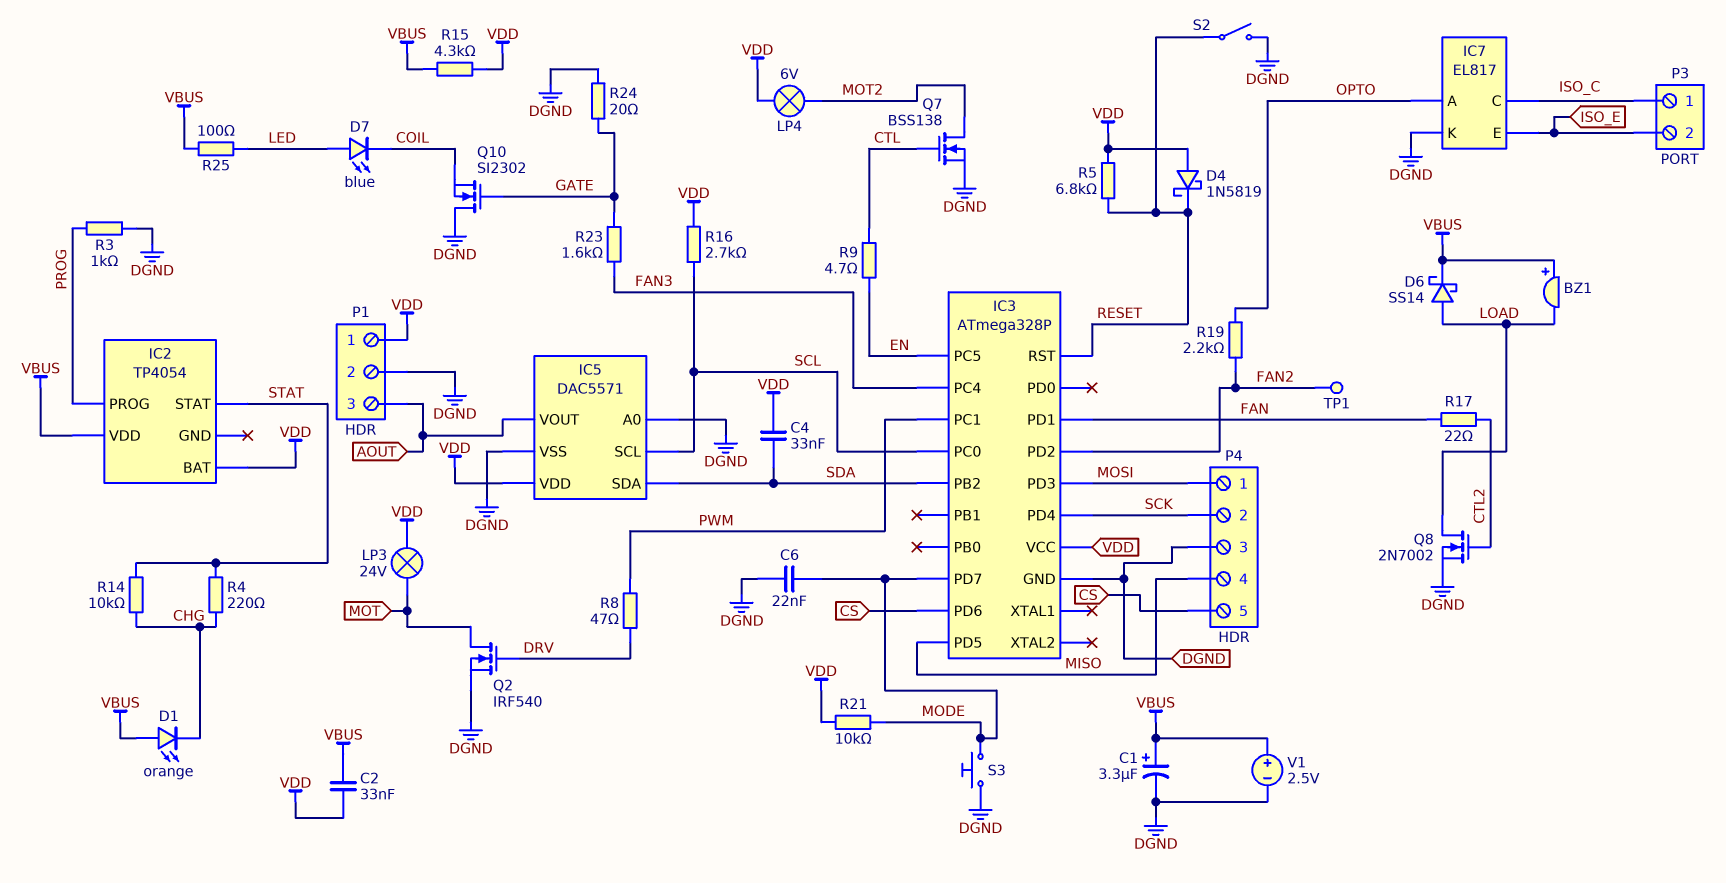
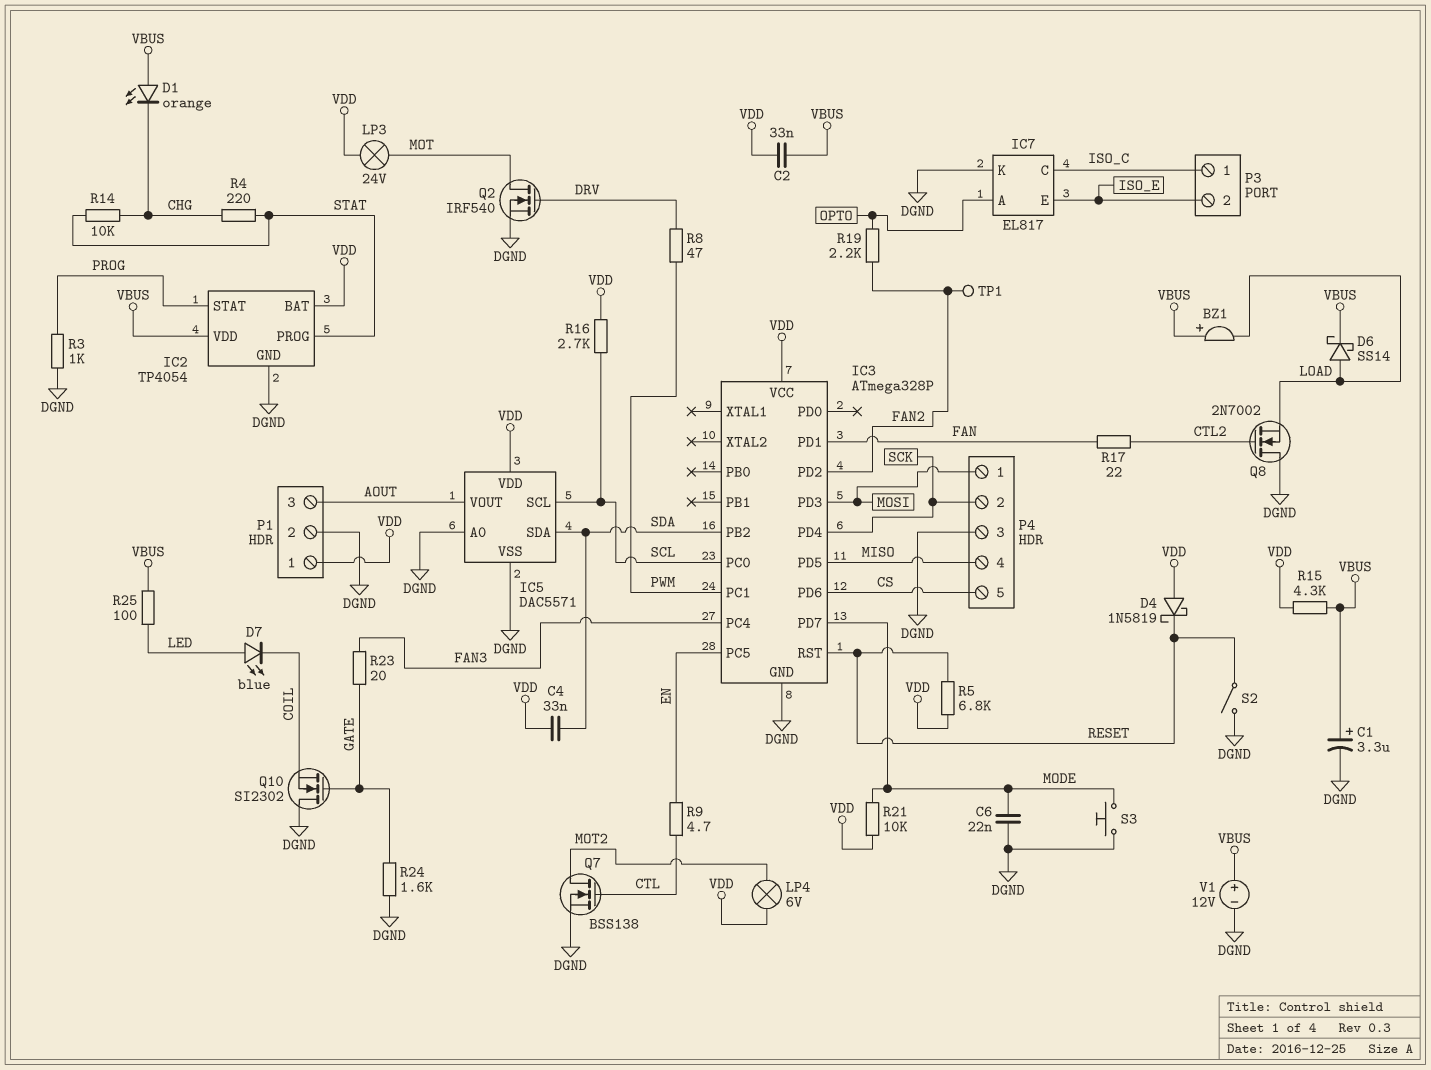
IC2 pin GND: none -> DGND
IC2 pin PROG: PROG -> STAT
IC2 pin STAT: STAT -> PROG
Q8: NMOS 2N7002 (G CTL2, D LOAD, S DGND) -> NMOS 2N7002 (G CTL2, D DGND, S LOAD)
R23: 1.6k (FAN3, GATE) -> 20 (FAN3, GATE)
R24: 20 (DGND, GATE) -> 1.6k (DGND, GATE)
V1: 2.5V (plus VBUS, minus DGND) -> 12V (plus VBUS, minus DGND)

